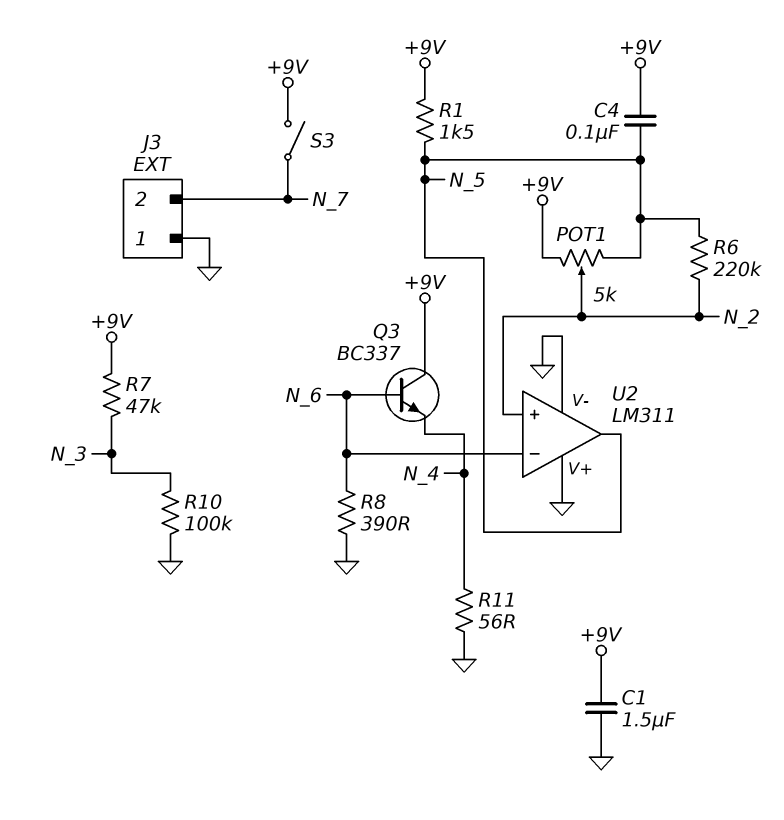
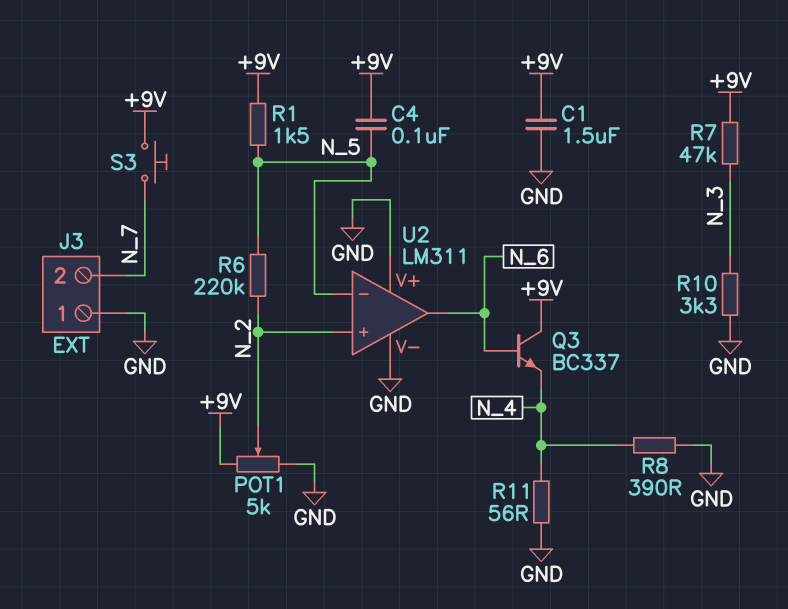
POT1: 5k (+9V, N_5, wiper N_2) -> 5k (+9V, GND, wiper N_2)
R8: 390 (GND, N_6) -> 390 (GND, N_4)
R10: 100k (GND, N_3) -> 3.3k (GND, N_3)
S3: switch (+9V, N_7) -> button (+9V, N_7)
U2 pin in-: N_6 -> N_5
U2 pin out: N_5 -> N_6

